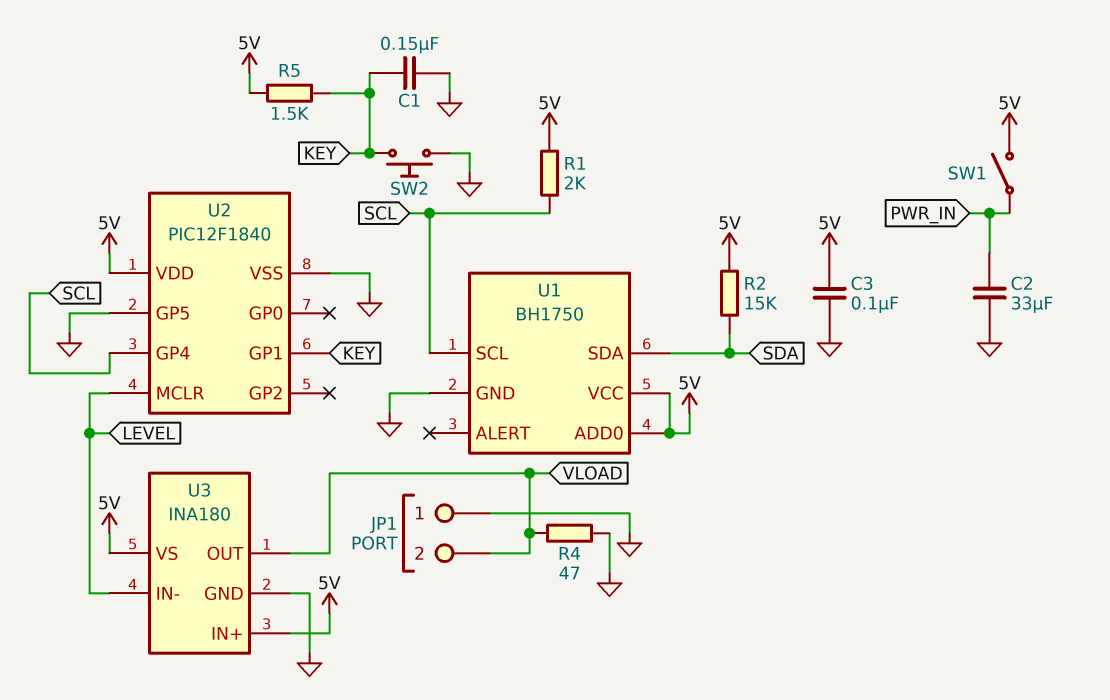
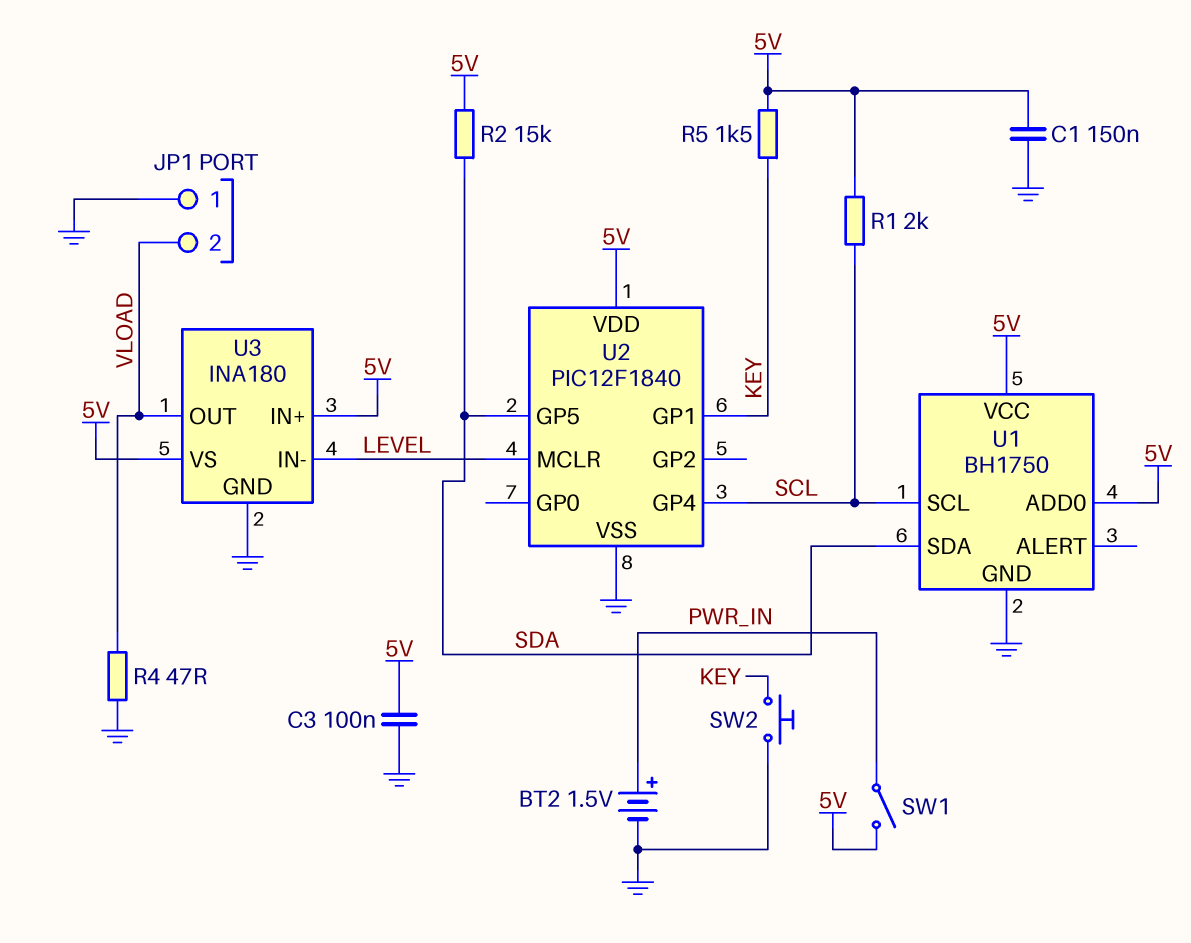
BT2: none -> 1.5V (plus PWR_IN, minus GND)
C1: 150nF (GND, KEY) -> 150nF (5V, GND)
C2: 33uF (GND, PWR_IN) -> none
U2 pin GP5: GND -> SDA

